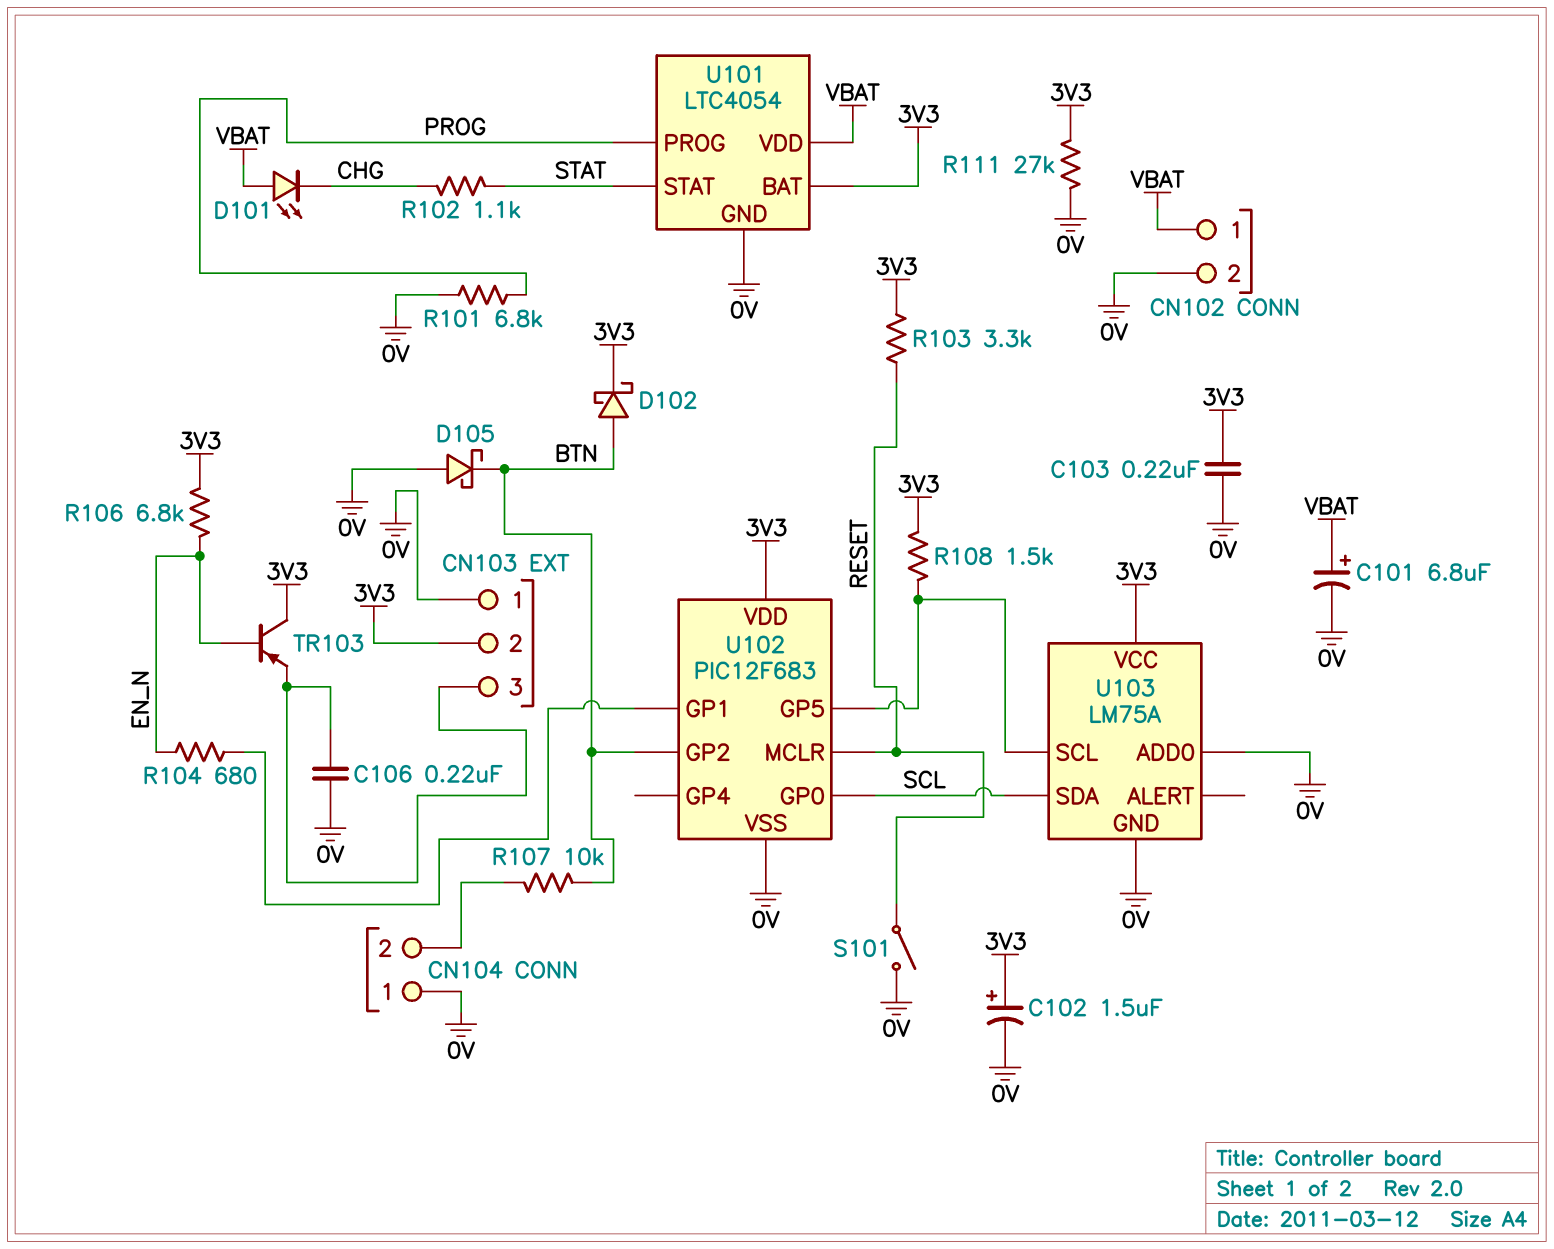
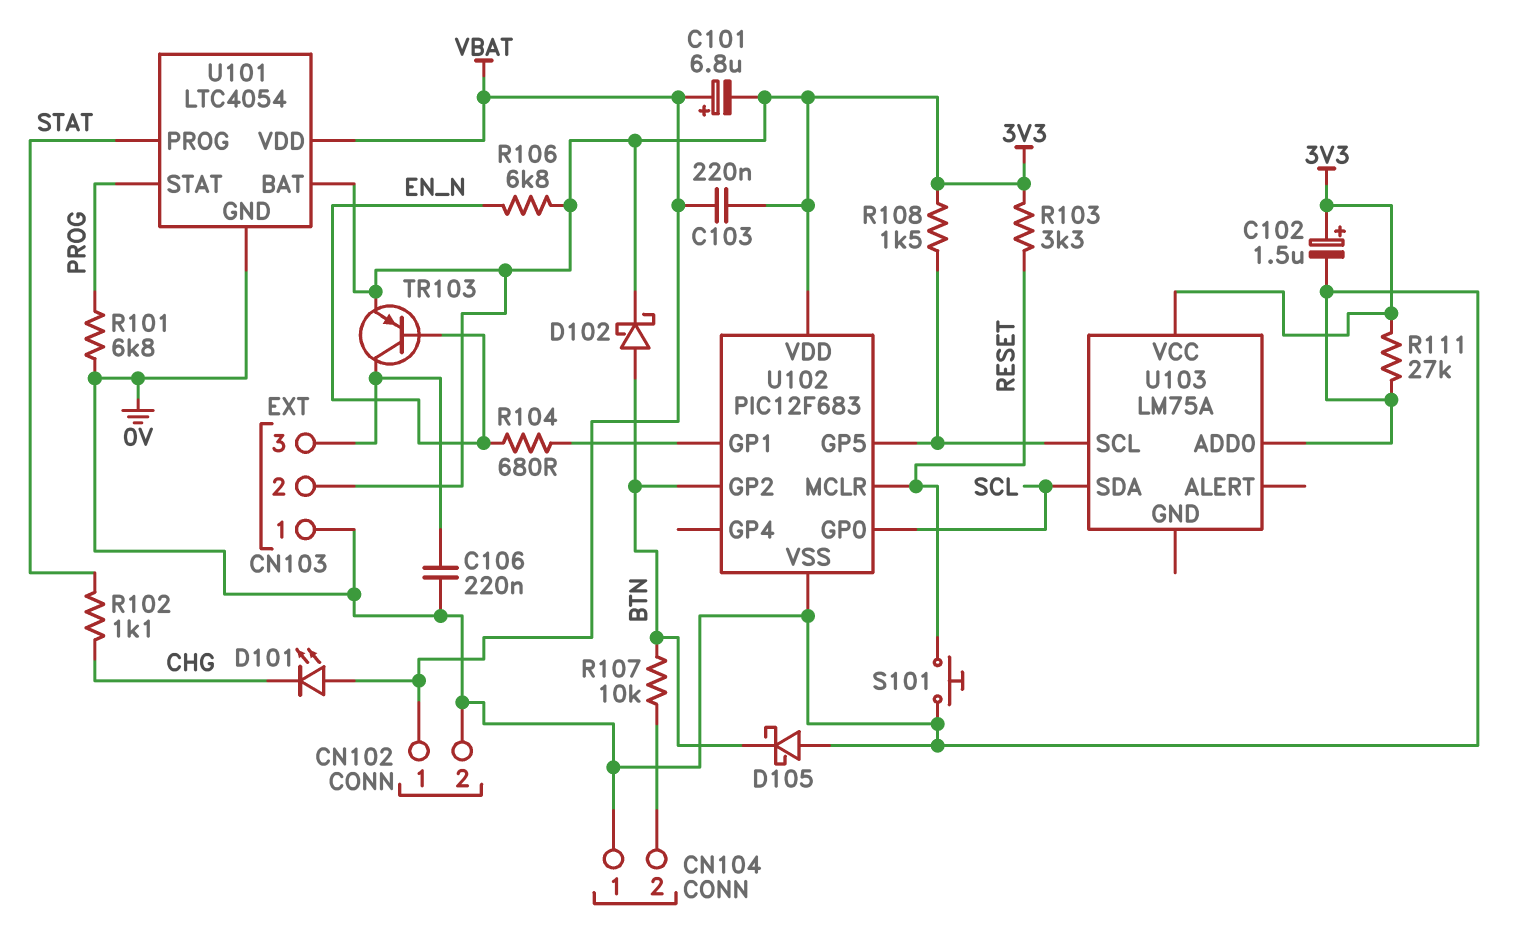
C101: 6.8uF (plus VBAT, minus 0V) -> 6.8uF (plus VBAT, minus 3V3)
C103: 220nF (0V, 3V3) -> 220nF (3V3, VBAT)
S101: switch (0V, RESET) -> button (0V, RESET)
TR103: PNP (B EN_N, C 3V3, E CN103/3) -> PNP (B EN_N, C CN103/3, E 3V3)
U101 pin PROG: PROG -> STAT
U101 pin STAT: STAT -> PROG
U103 pin GND: 0V -> none

